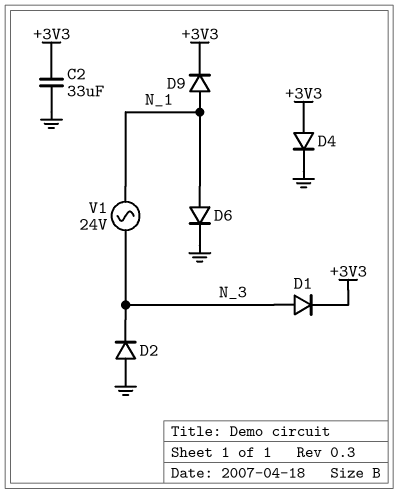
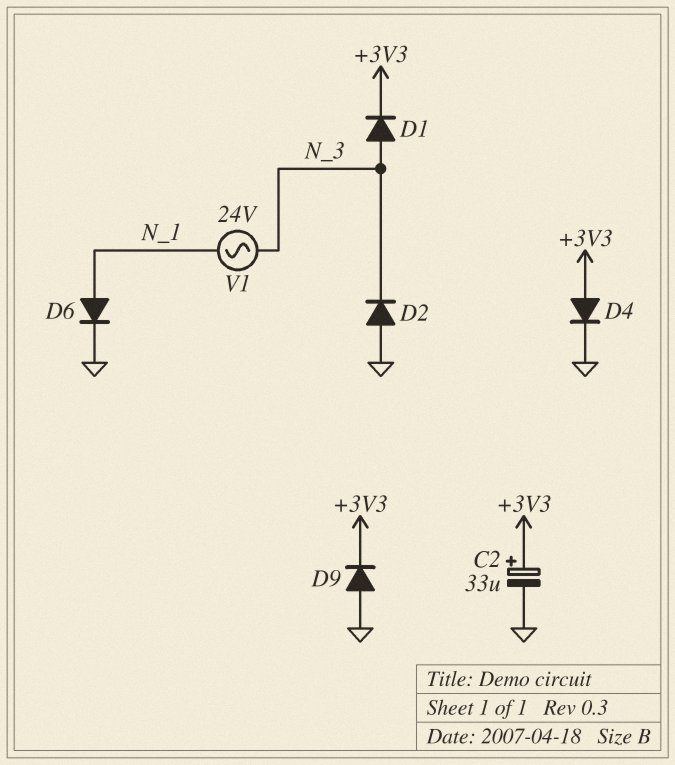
C2: 33uF (+3V3, GND) -> 33uF (plus +3V3, minus GND)
D9: diode (A N_1, K +3V3) -> diode (A GND, K +3V3)

